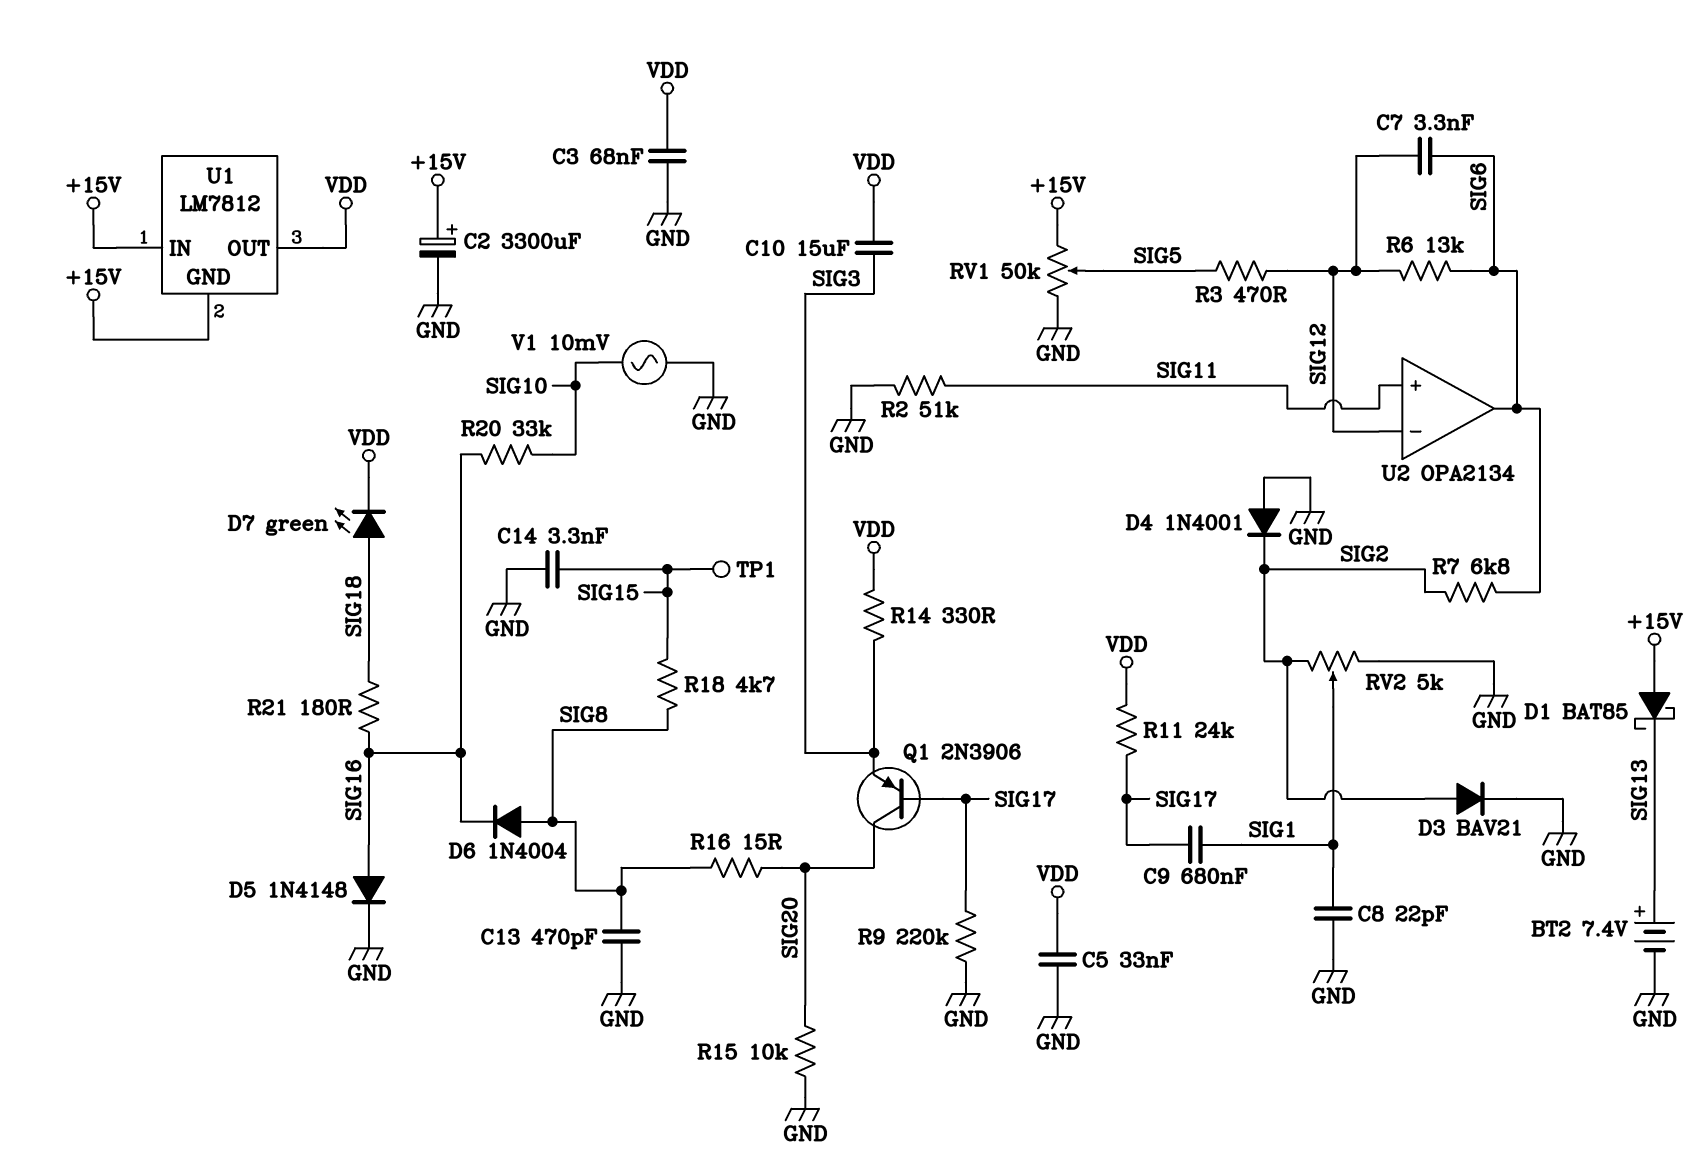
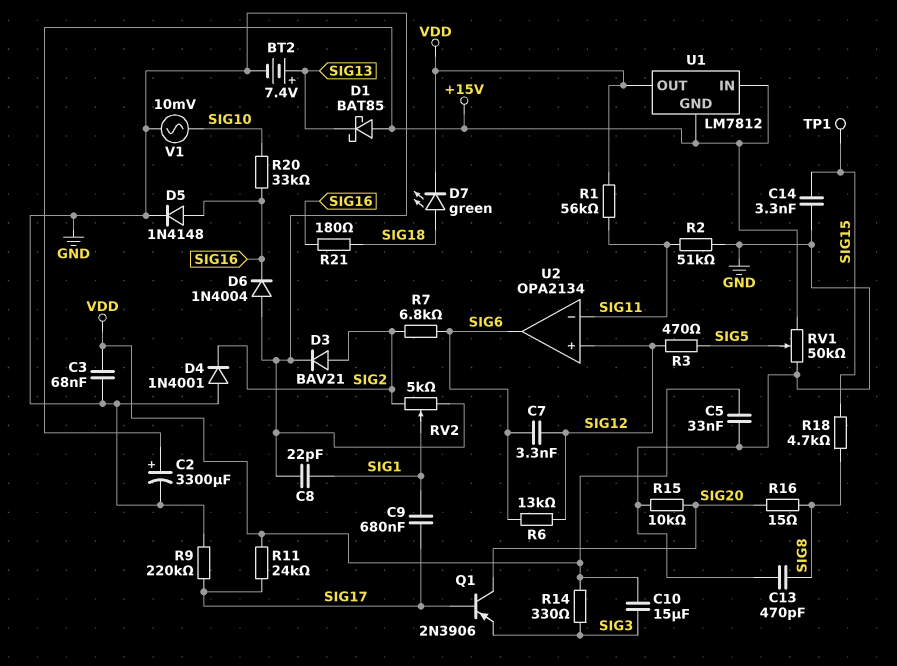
D6: diode 1N4004 (A SIG8, K SIG16) -> diode 1N4004 (A GND, K SIG16)
R1: none -> 56k (SIG11, VDD)
U2 pin in+: SIG11 -> SIG12
U2 pin in-: SIG12 -> SIG11

